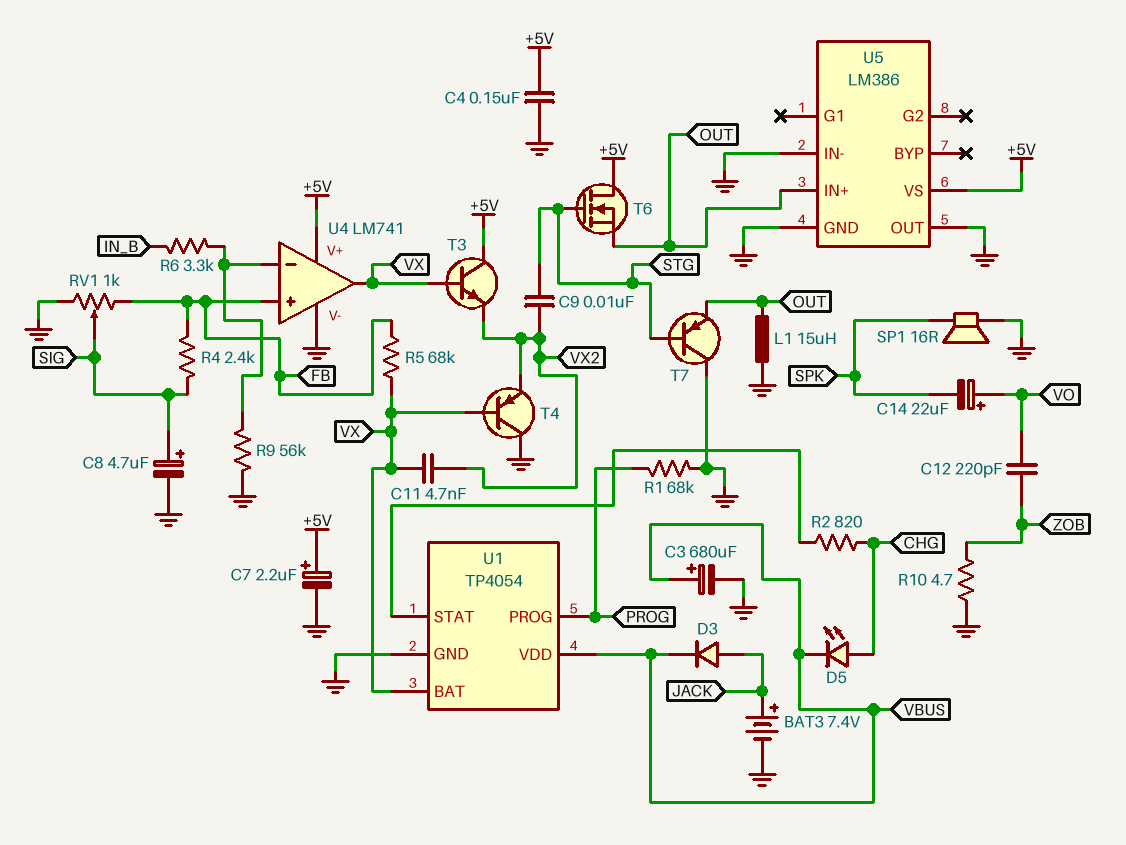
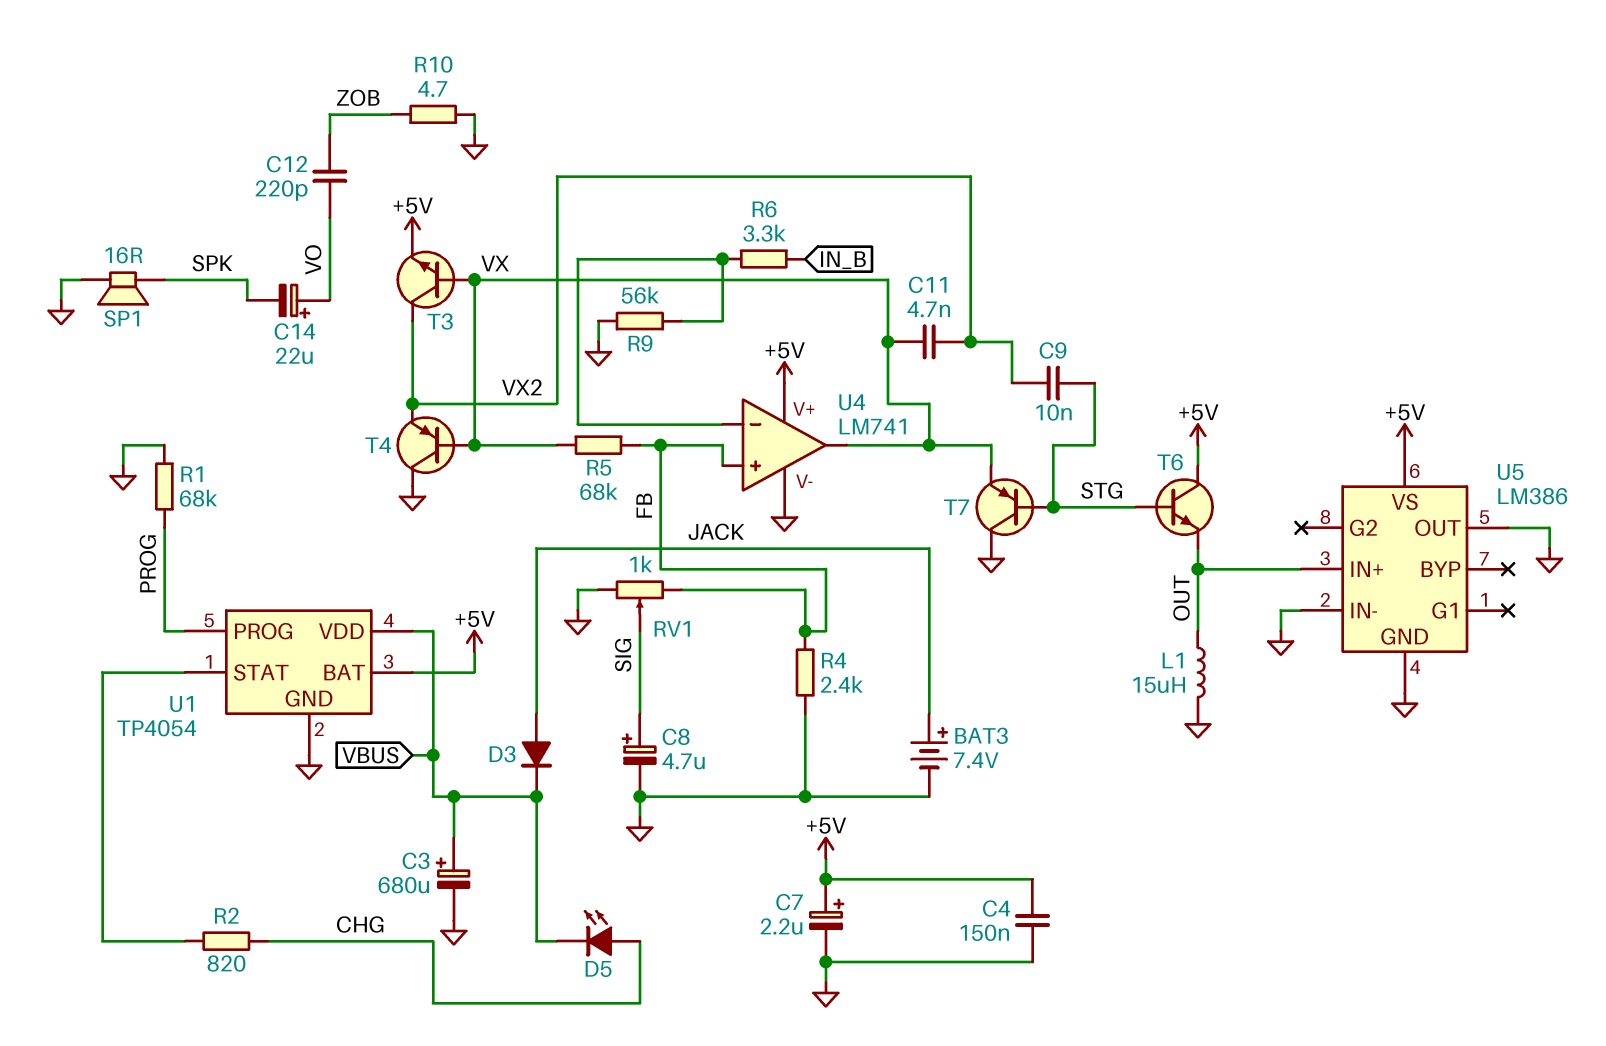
R4: 2.4k (FB, SIG) -> 2.4k (FB, GND)
T3: NPN (B VX, C +5V, E VX2) -> NPN (B VX, C VX2, E +5V)
T6: NMOS (G STG, D +5V, S OUT) -> NPN (B STG, C +5V, E OUT)
T7: PNP (B STG, C GND, E OUT) -> PNP (B STG, C GND, E VX)
U1 pin BAT: VX -> +5V

